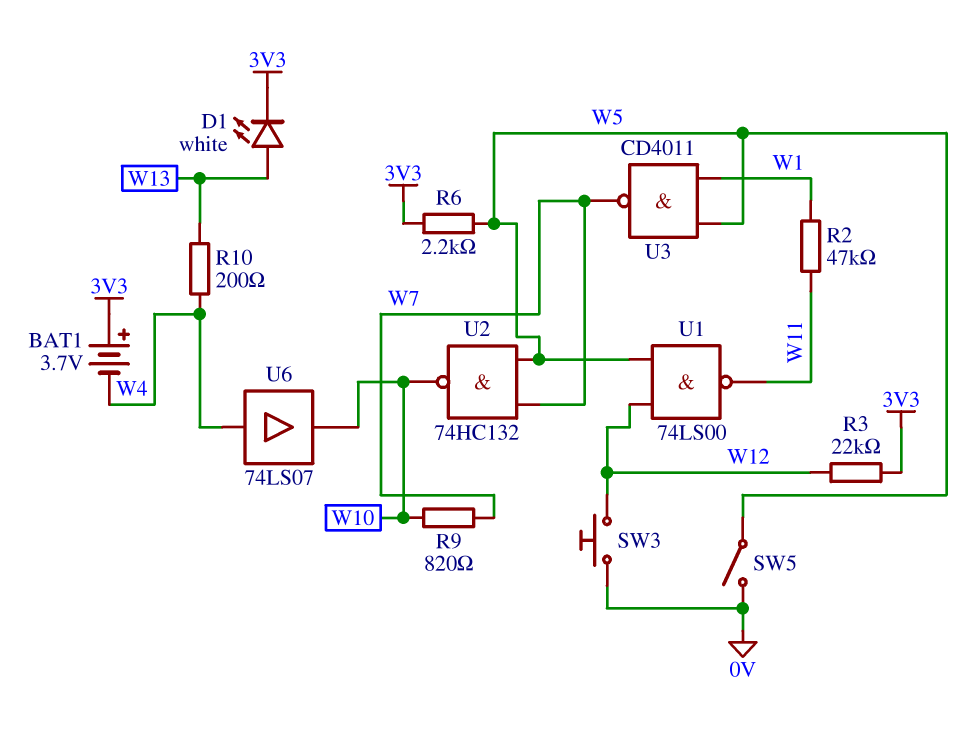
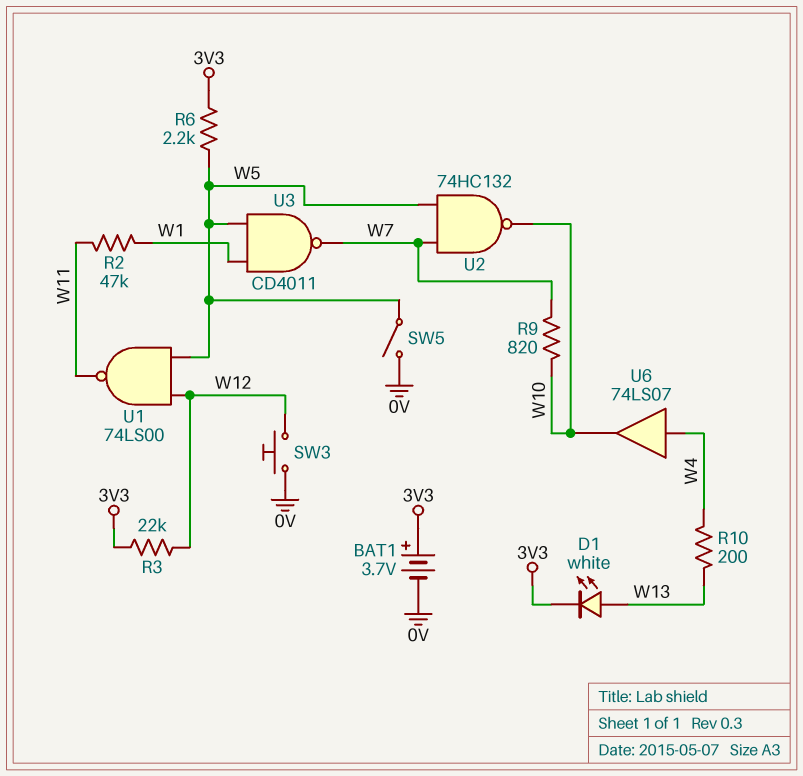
BAT1: 3.7V (plus 3V3, minus W4) -> 3.7V (plus 3V3, minus 0V)

